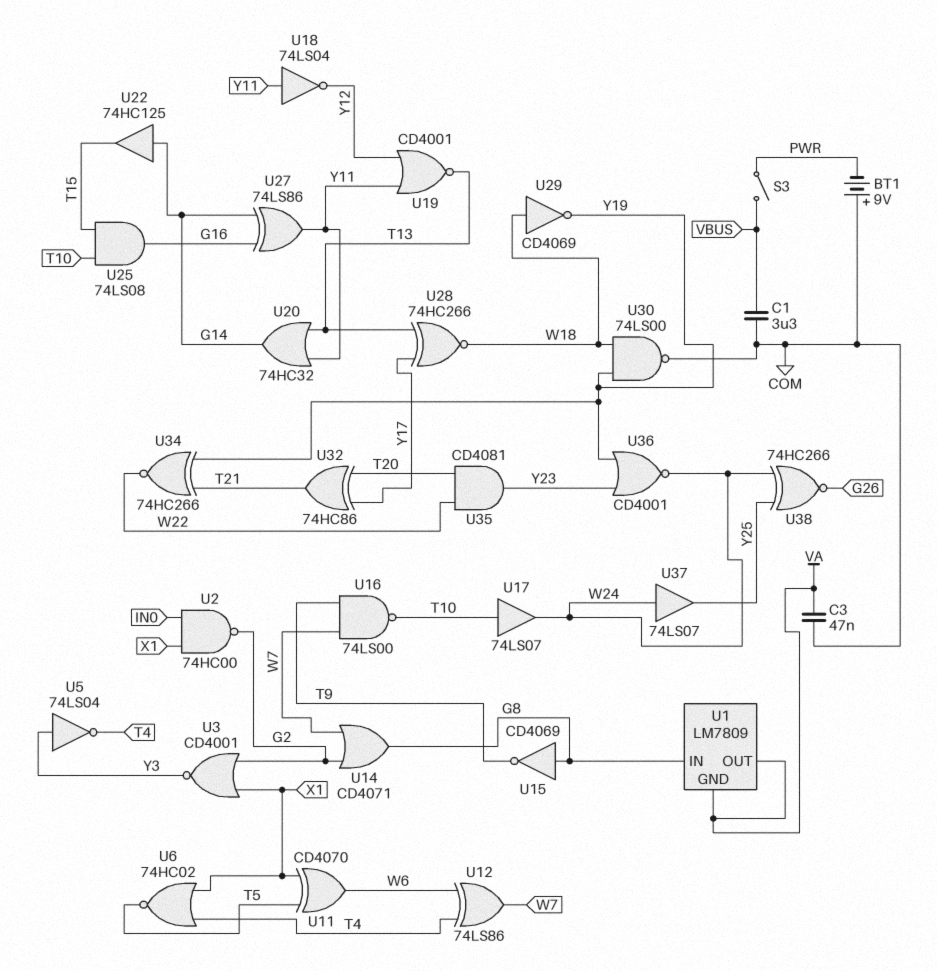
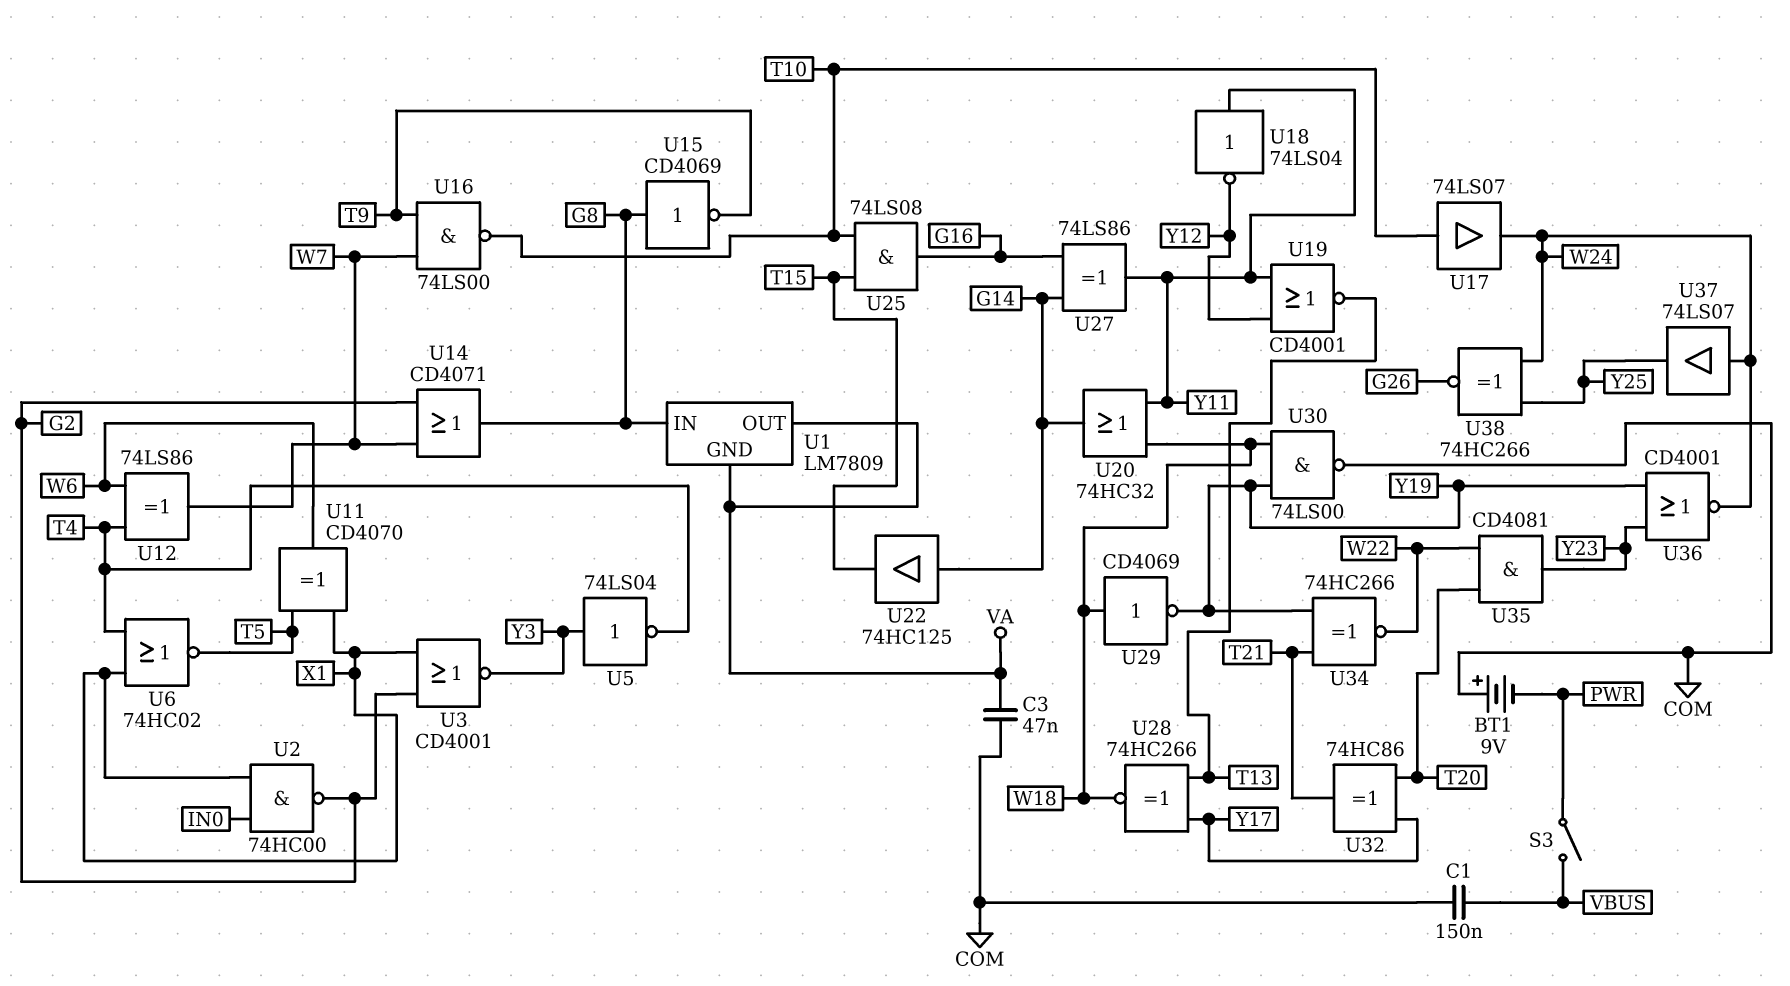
C1: 3.3uF (COM, VBUS) -> 150nF (COM, VBUS)
U20: OR 74HC32 (in T13, in Y11, out G14) -> OR 74HC32 (in W18, in Y11, out G14)

